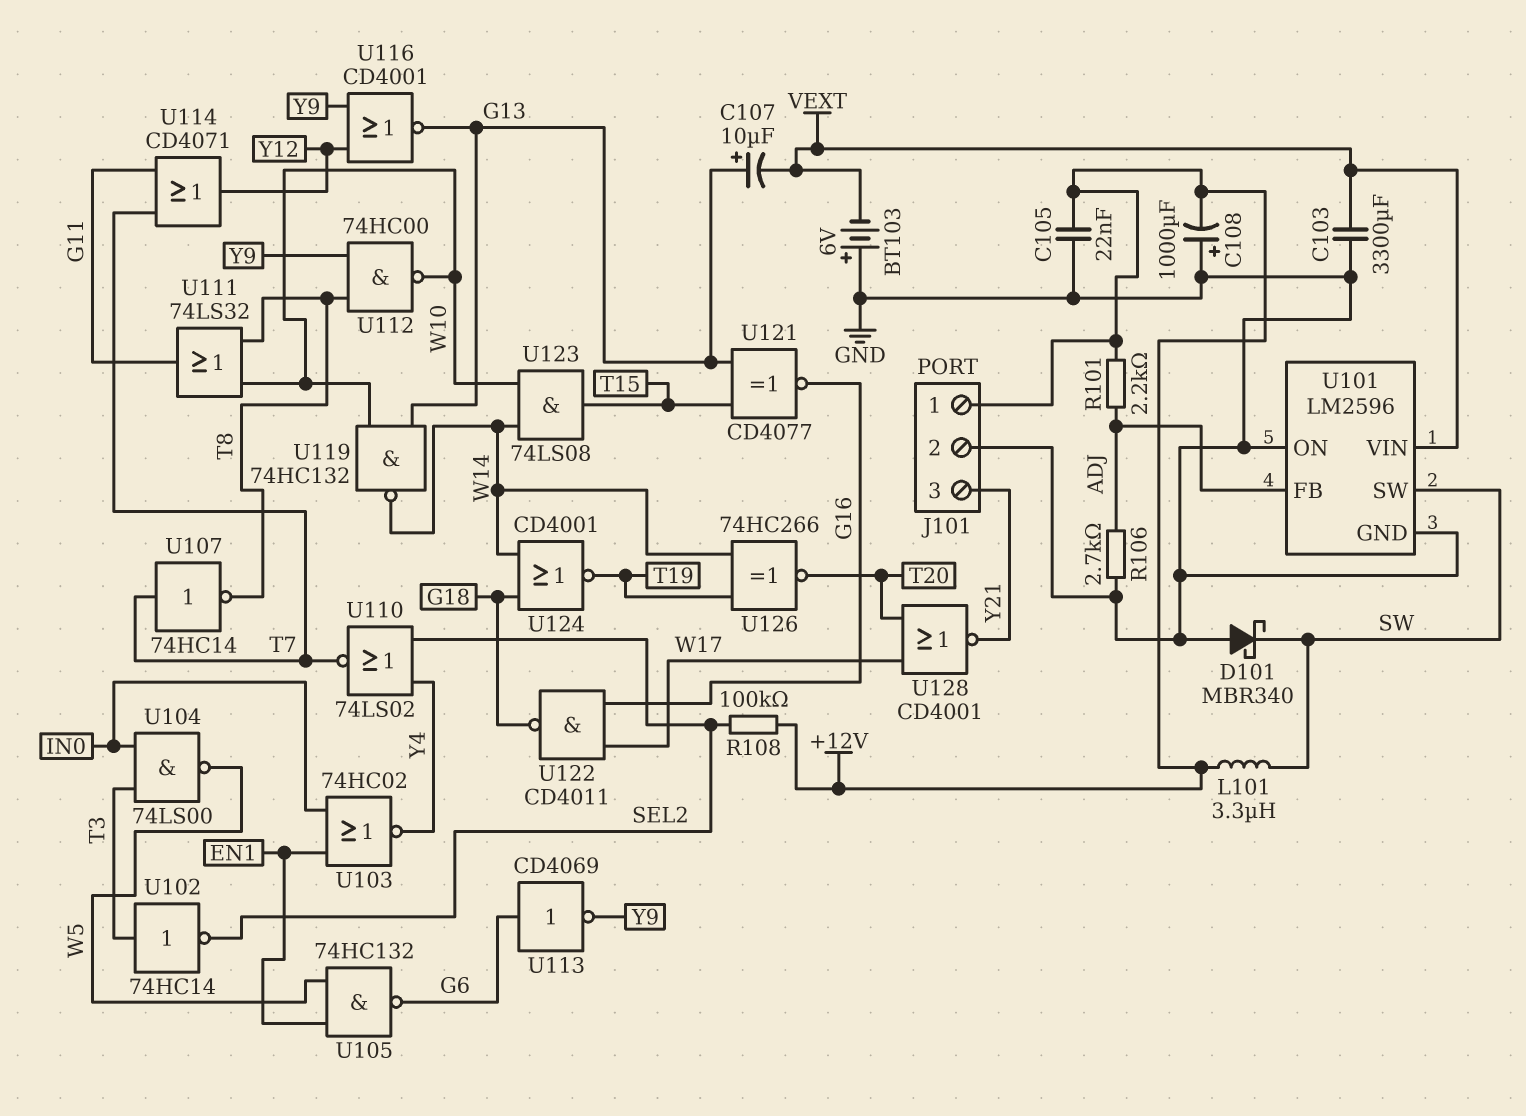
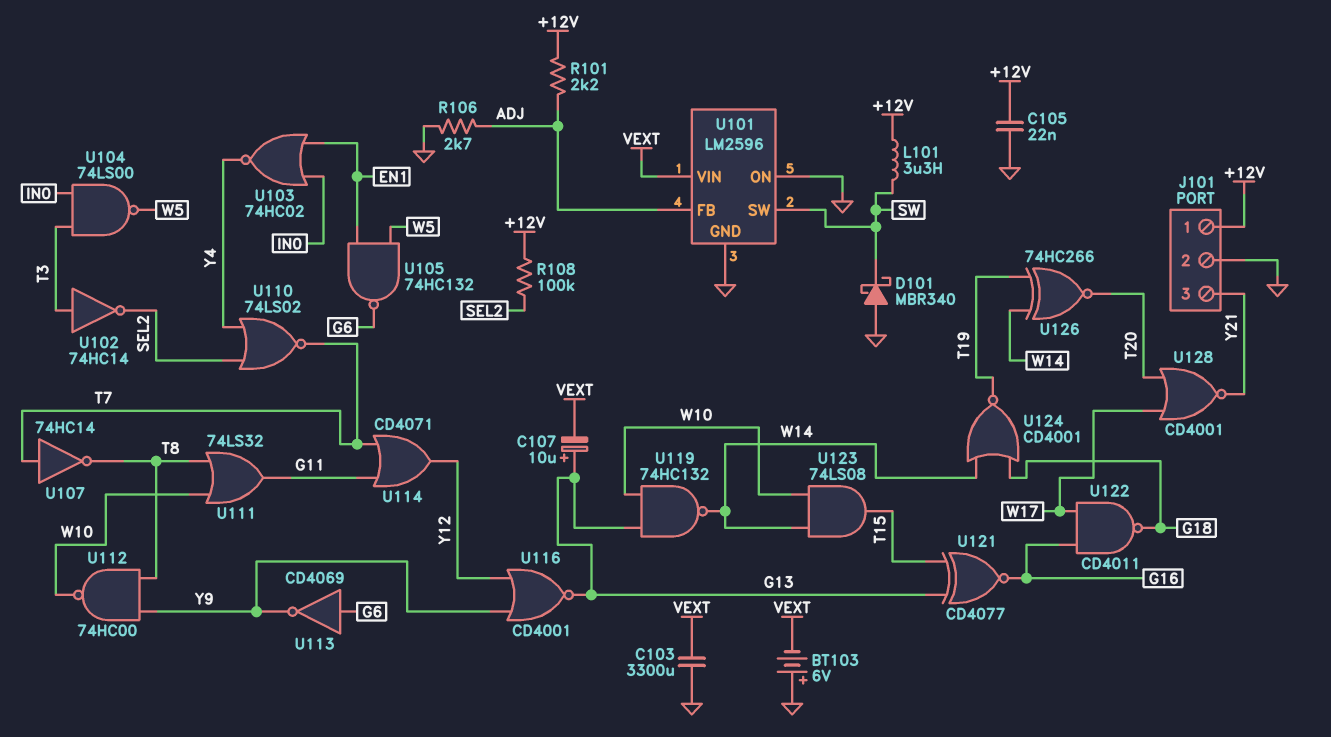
C108: 1000uF (plus GND, minus +12V) -> none

